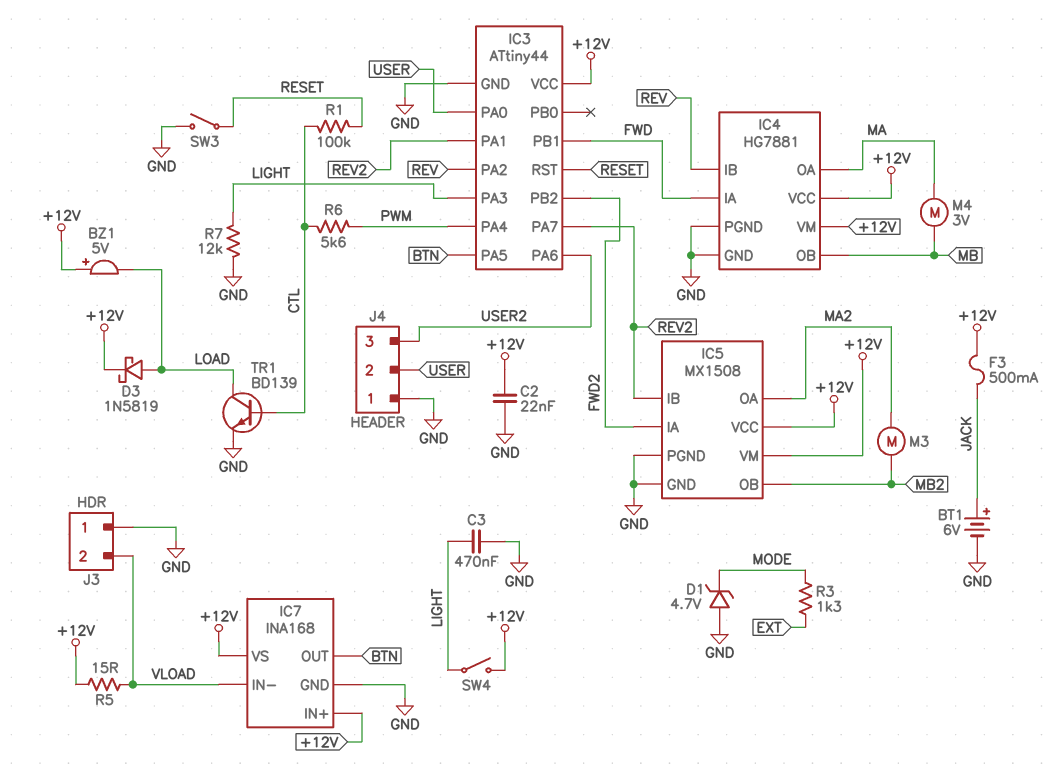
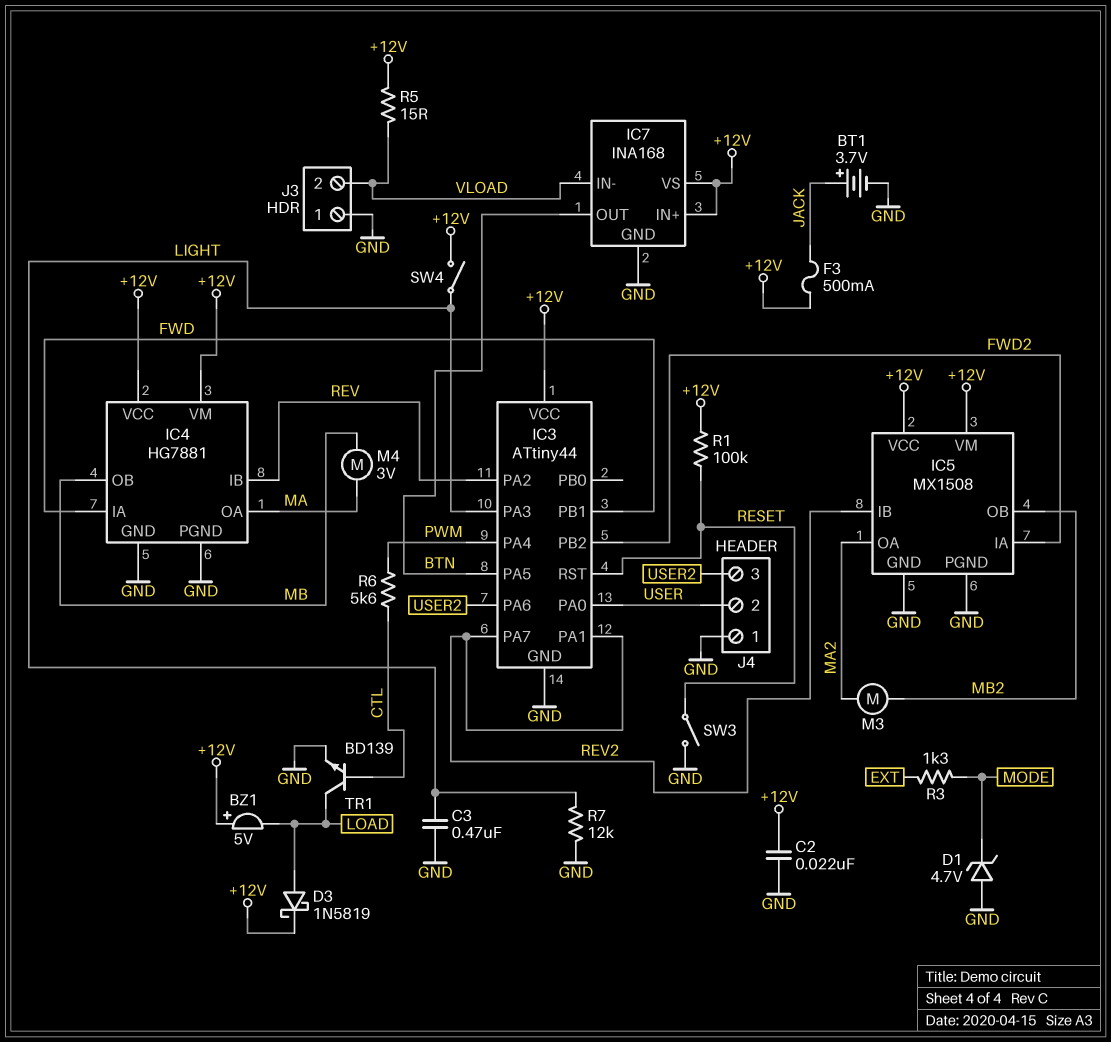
BT1: 6V (plus JACK, minus GND) -> 3.7V (plus JACK, minus GND)
R1: 100k (CTL, RESET) -> 100k (+12V, RESET)

